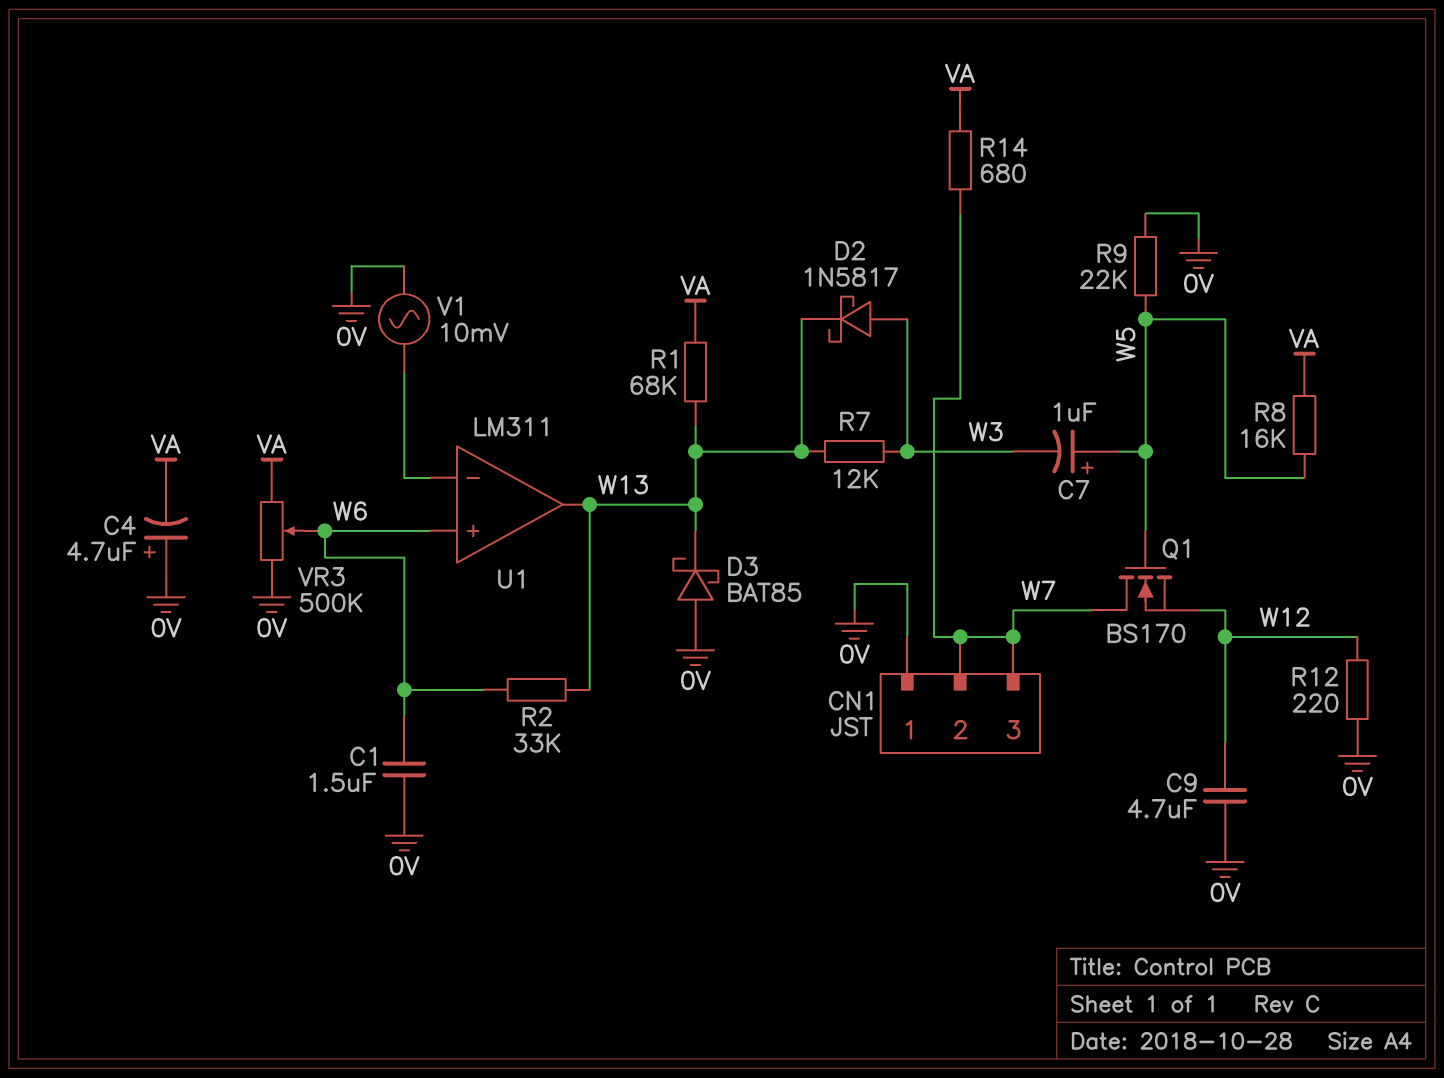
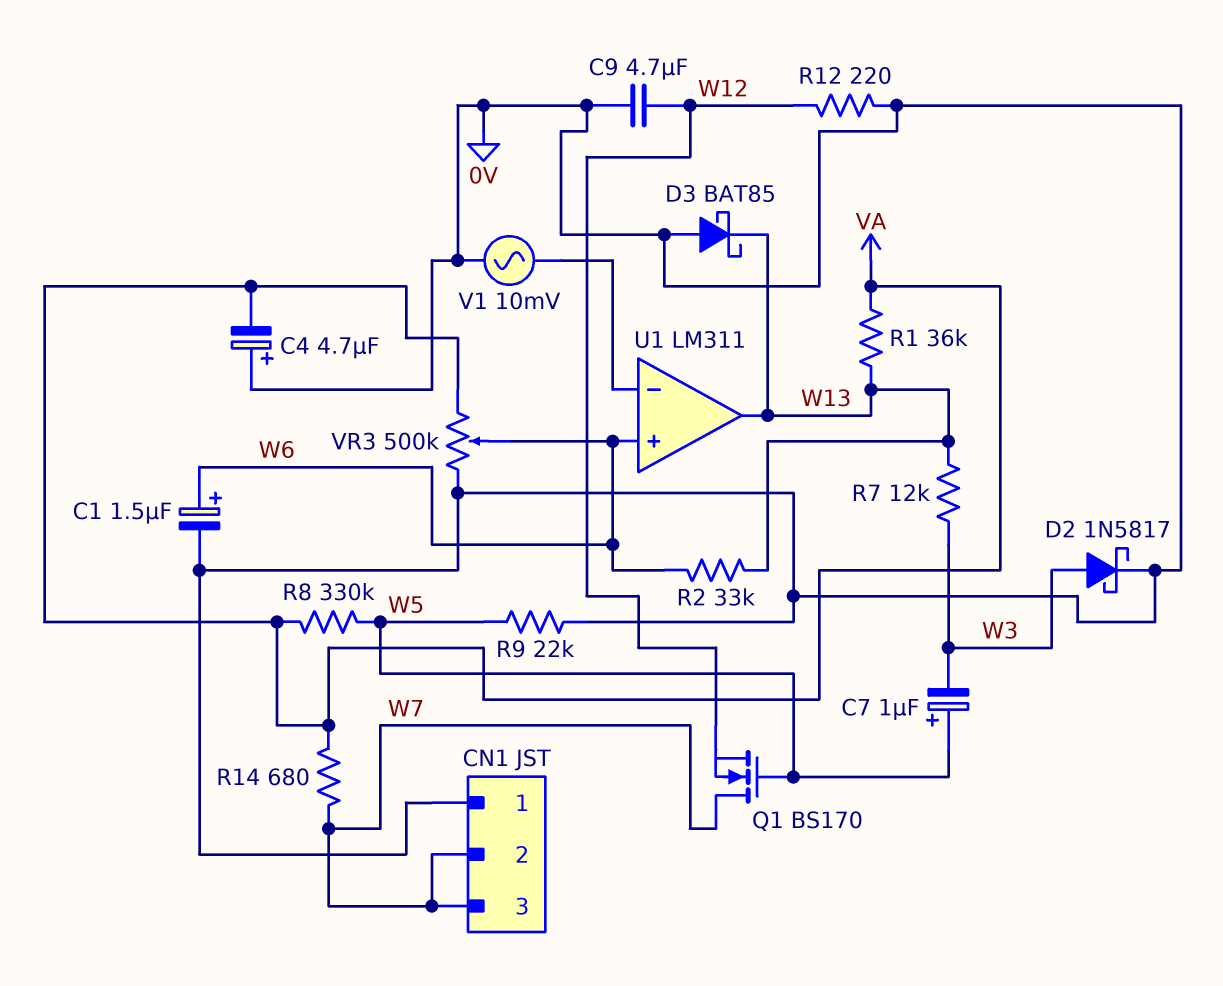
C1: 1.5uF (0V, W6) -> 1.5uF (plus W6, minus 0V)
D2: schottky 1N5817 (A W3, K W13) -> schottky 1N5817 (A W3, K 0V)
R1: 68k (VA, W13) -> 36k (VA, W13)
R8: 16k (VA, W5) -> 330k (VA, W5)

